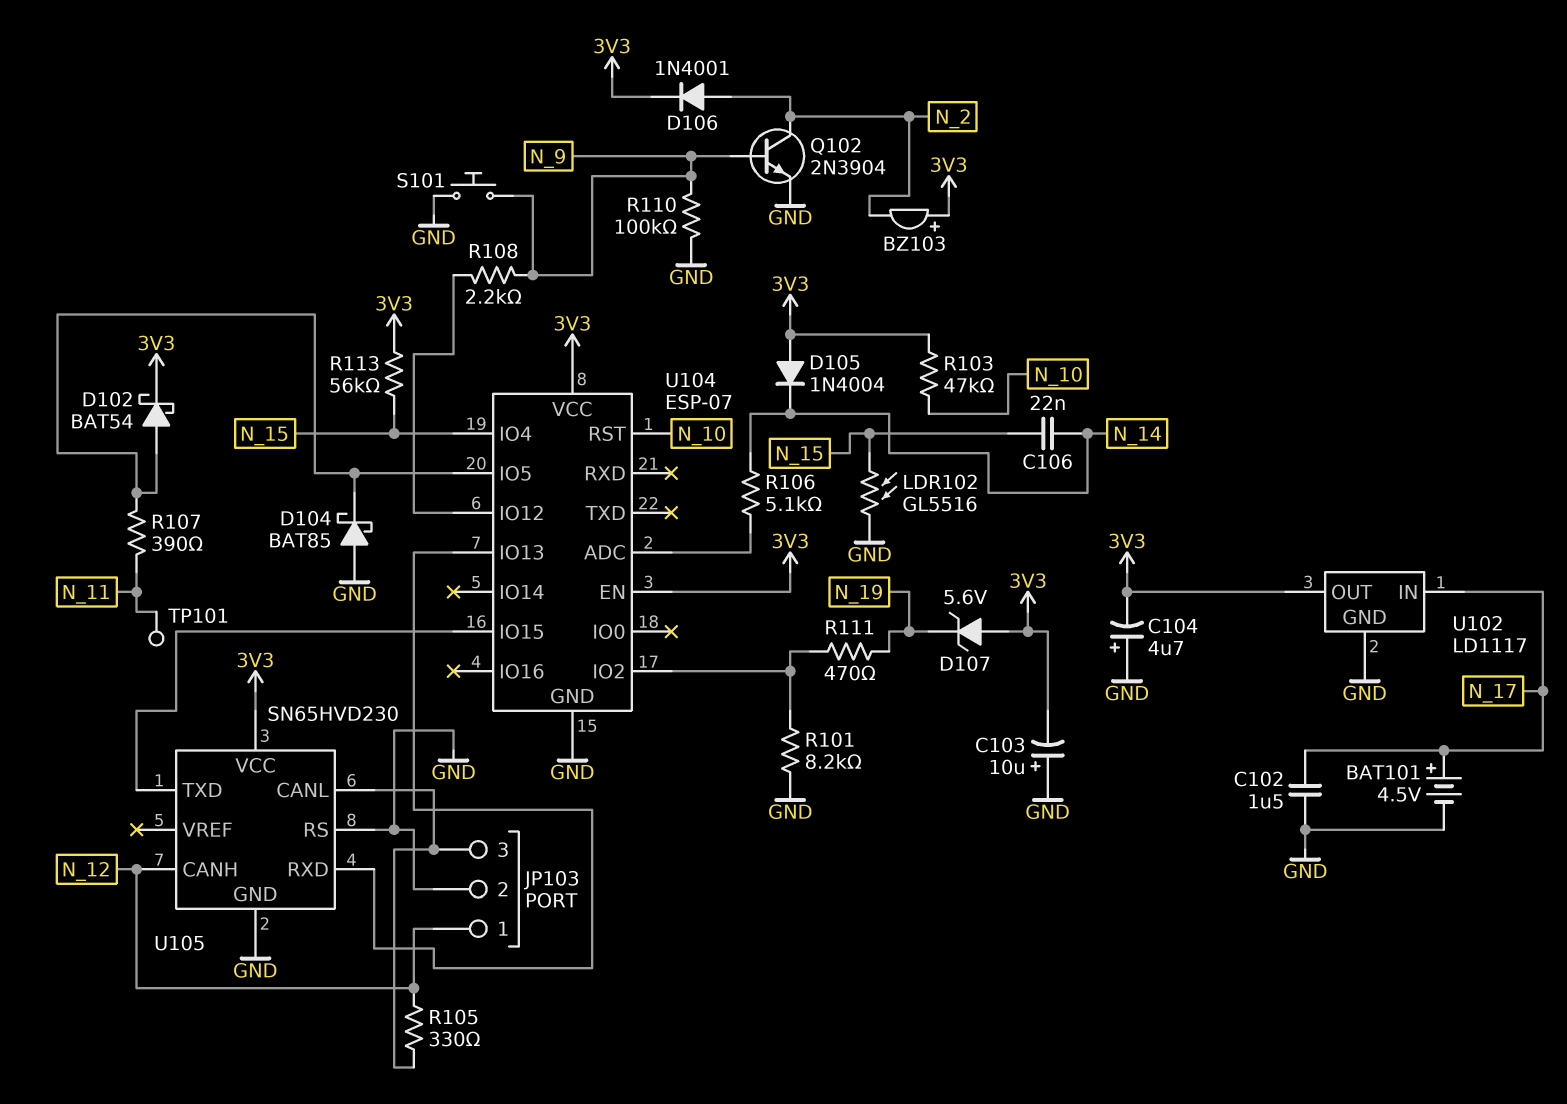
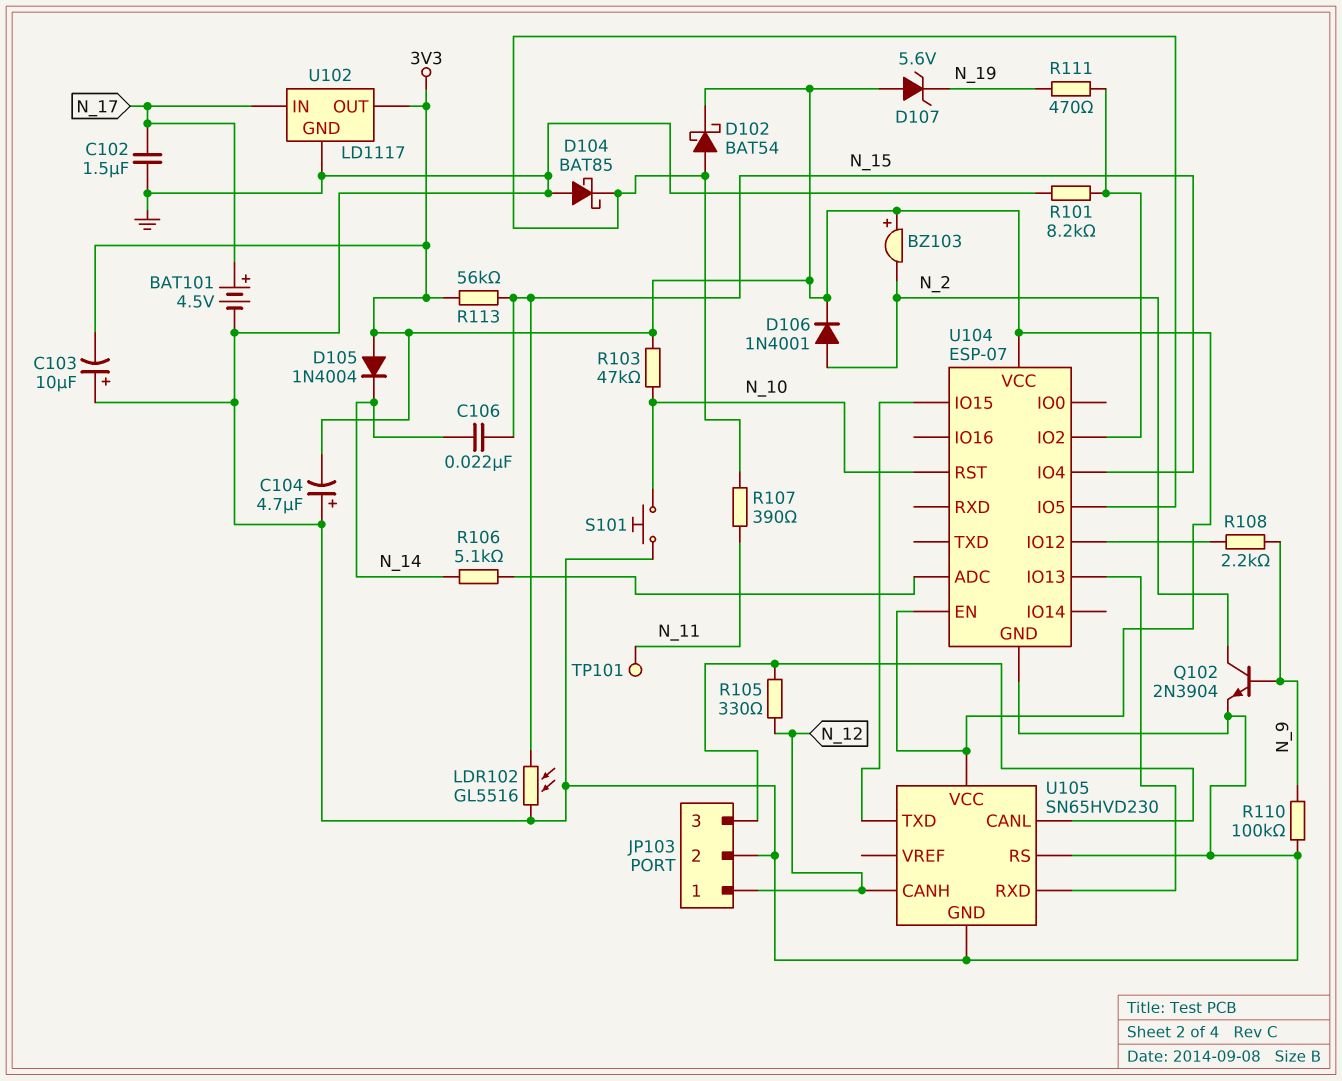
S101: button (GND, N_9) -> button (GND, N_10)

